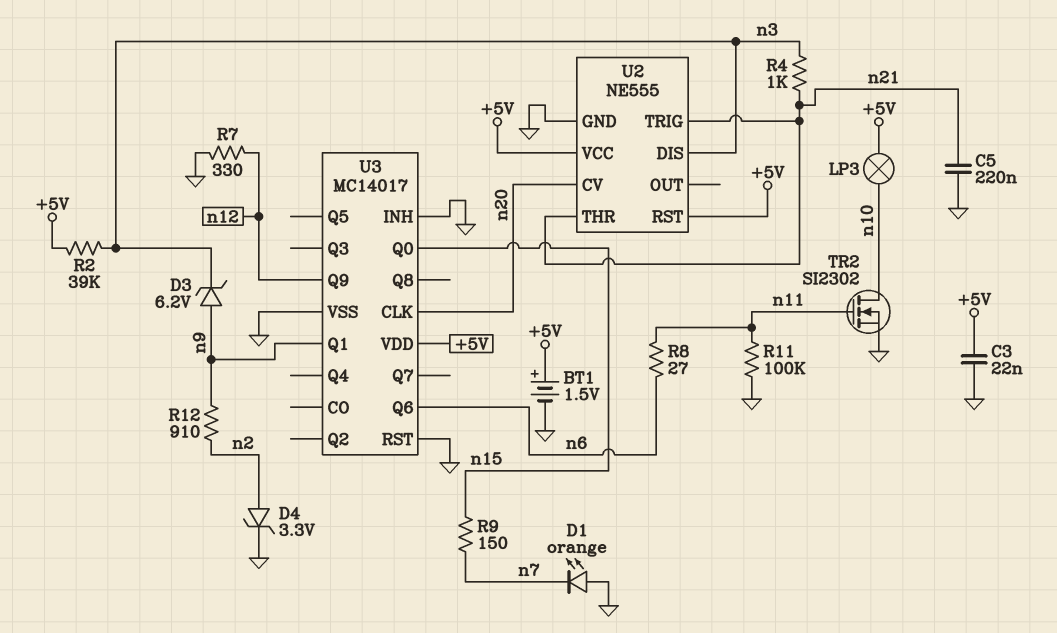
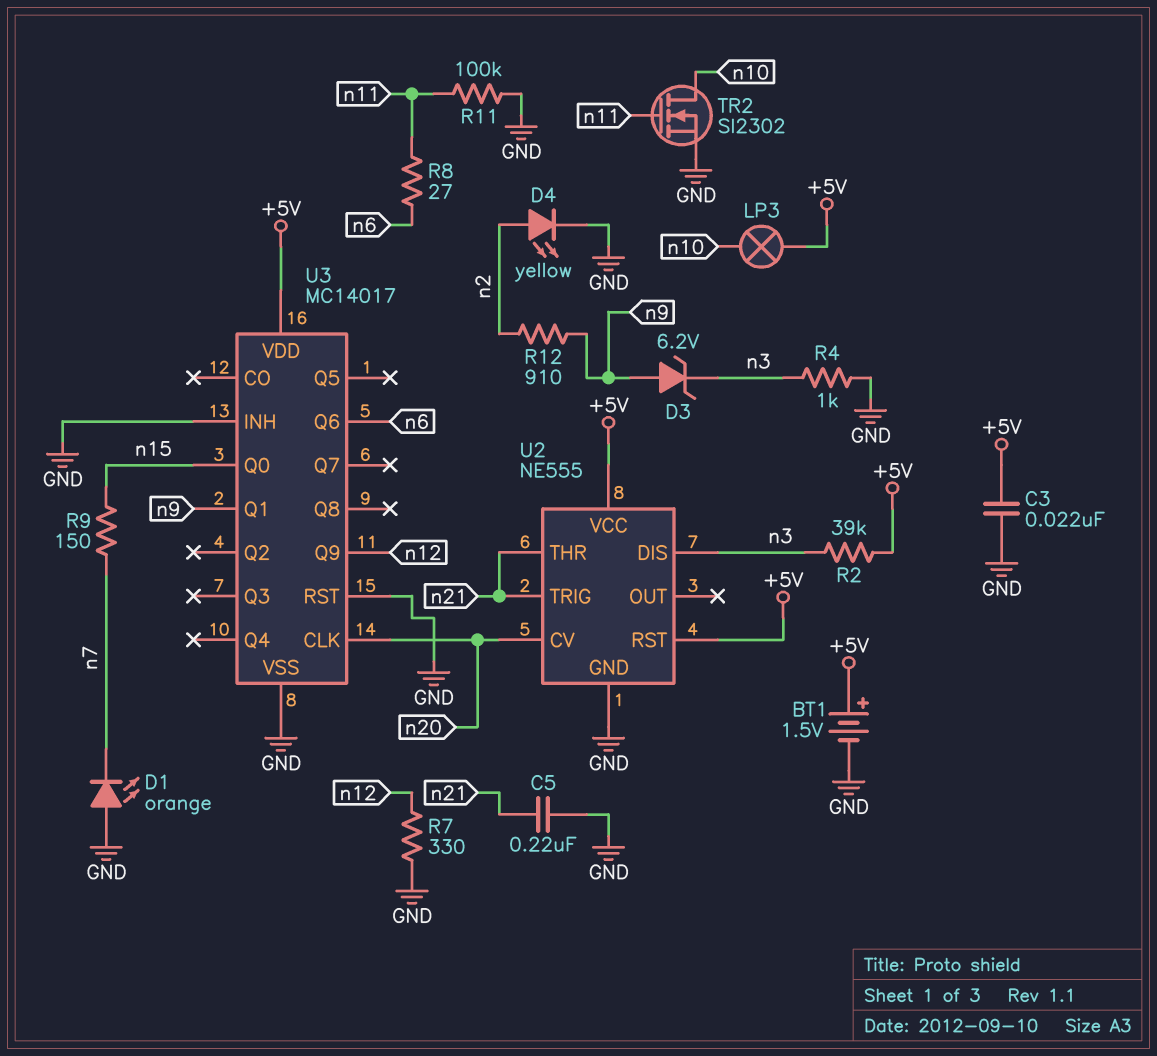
D4: zener 3.3V (A n2, K GND) -> LED yellow (A n2, K GND)
R4: 1k (n3, n21) -> 1k (GND, n3)

